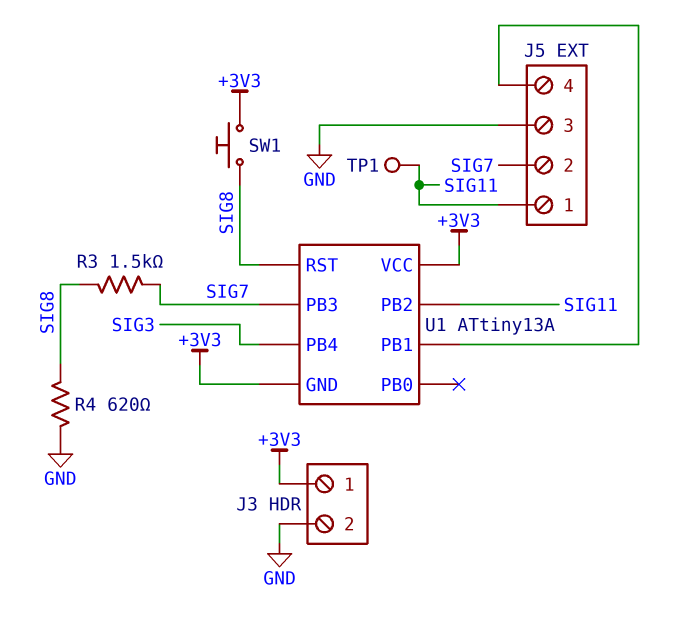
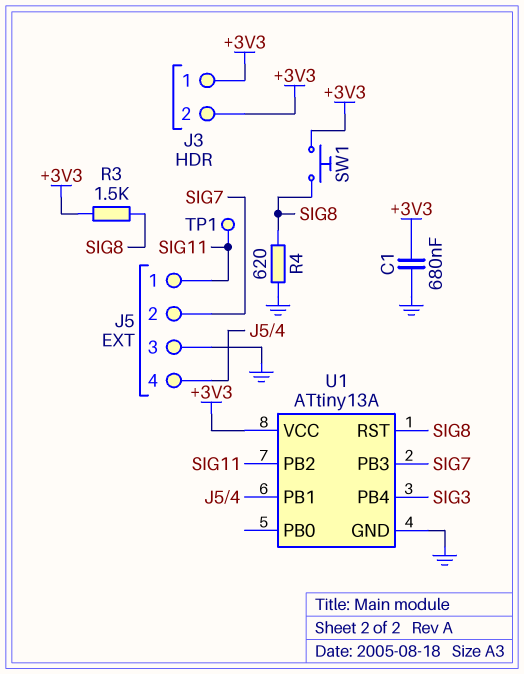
C1: none -> 680nF (+3V3, GND)
J3 pin 2: GND -> +3V3
R3: 1.5k (SIG7, SIG8) -> 1.5k (+3V3, SIG8)
U1 pin GND: +3V3 -> GND

